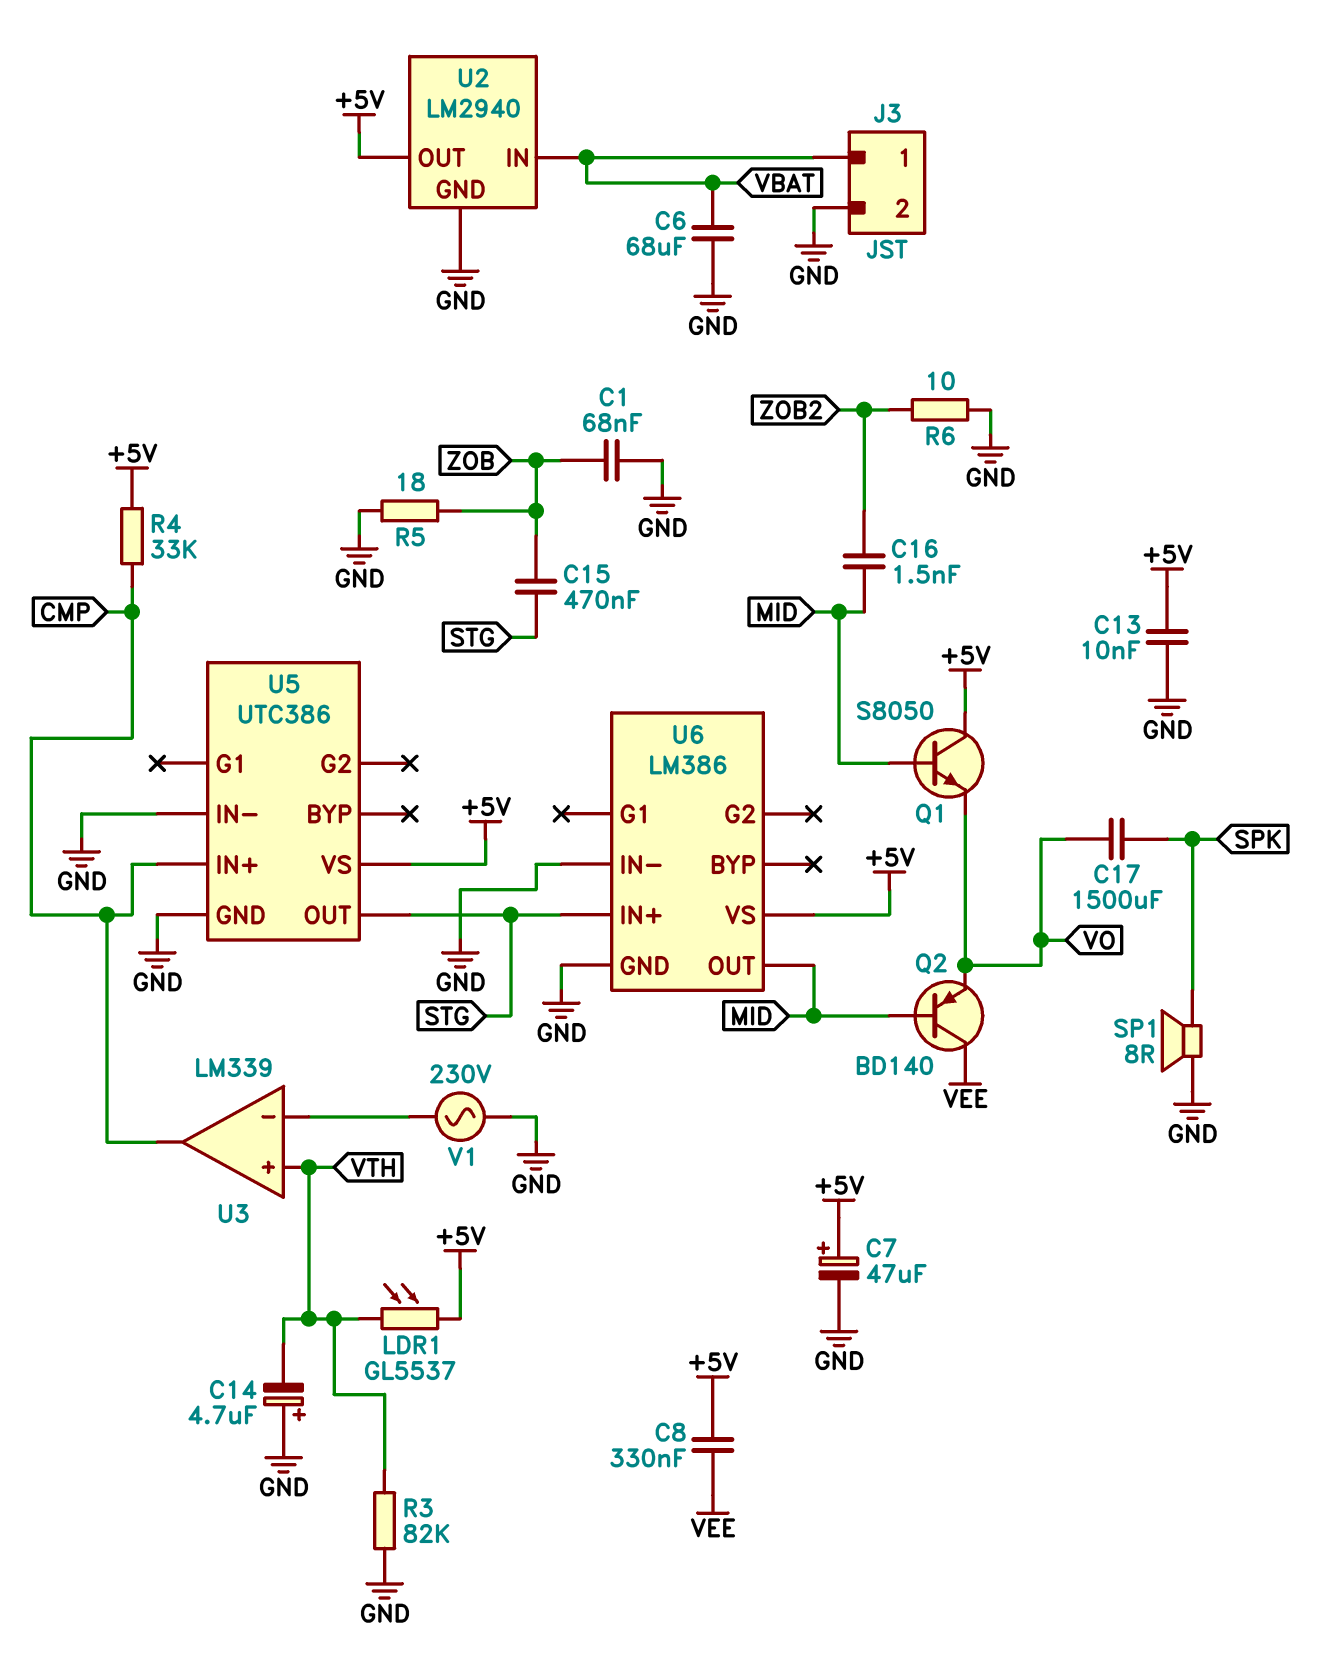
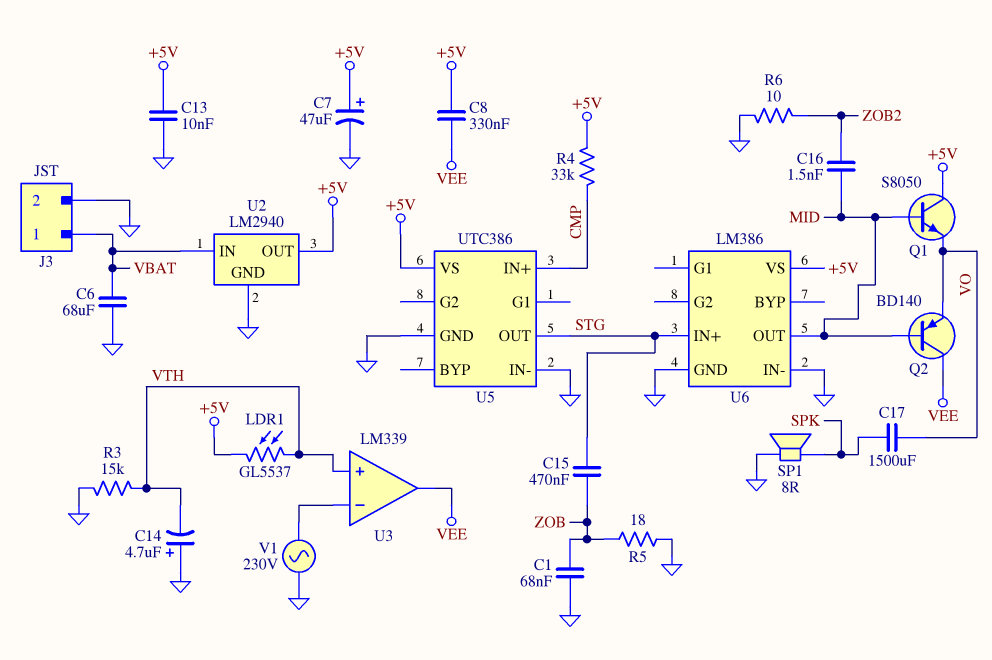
R3: 82k (GND, VTH) -> 15k (GND, VTH)
U3 pin out: CMP -> VEE

